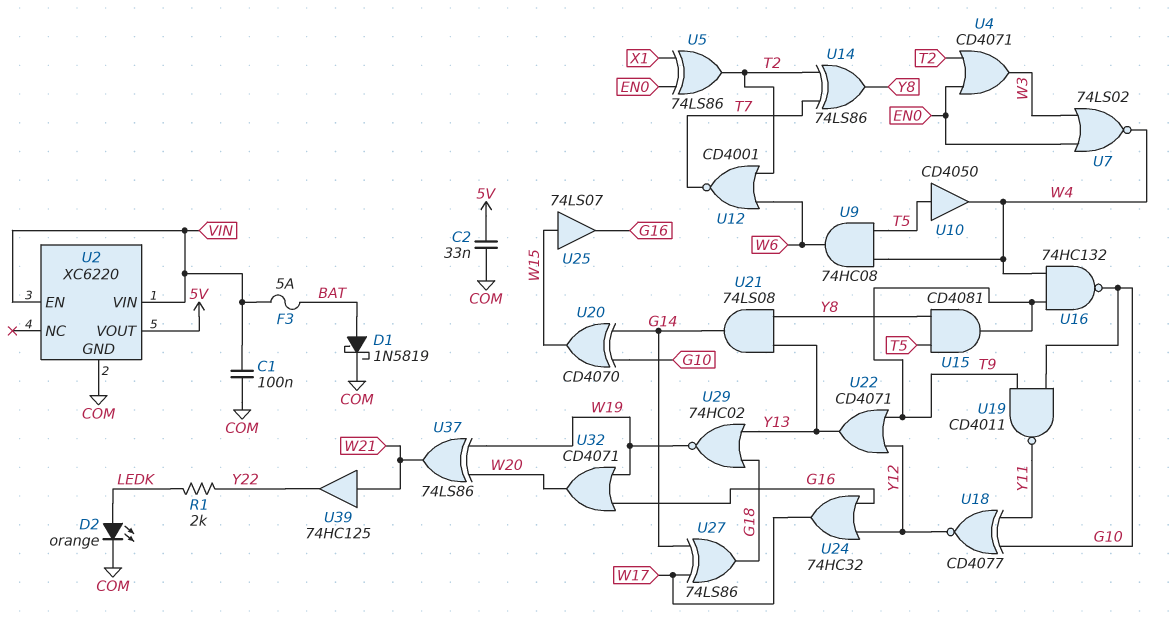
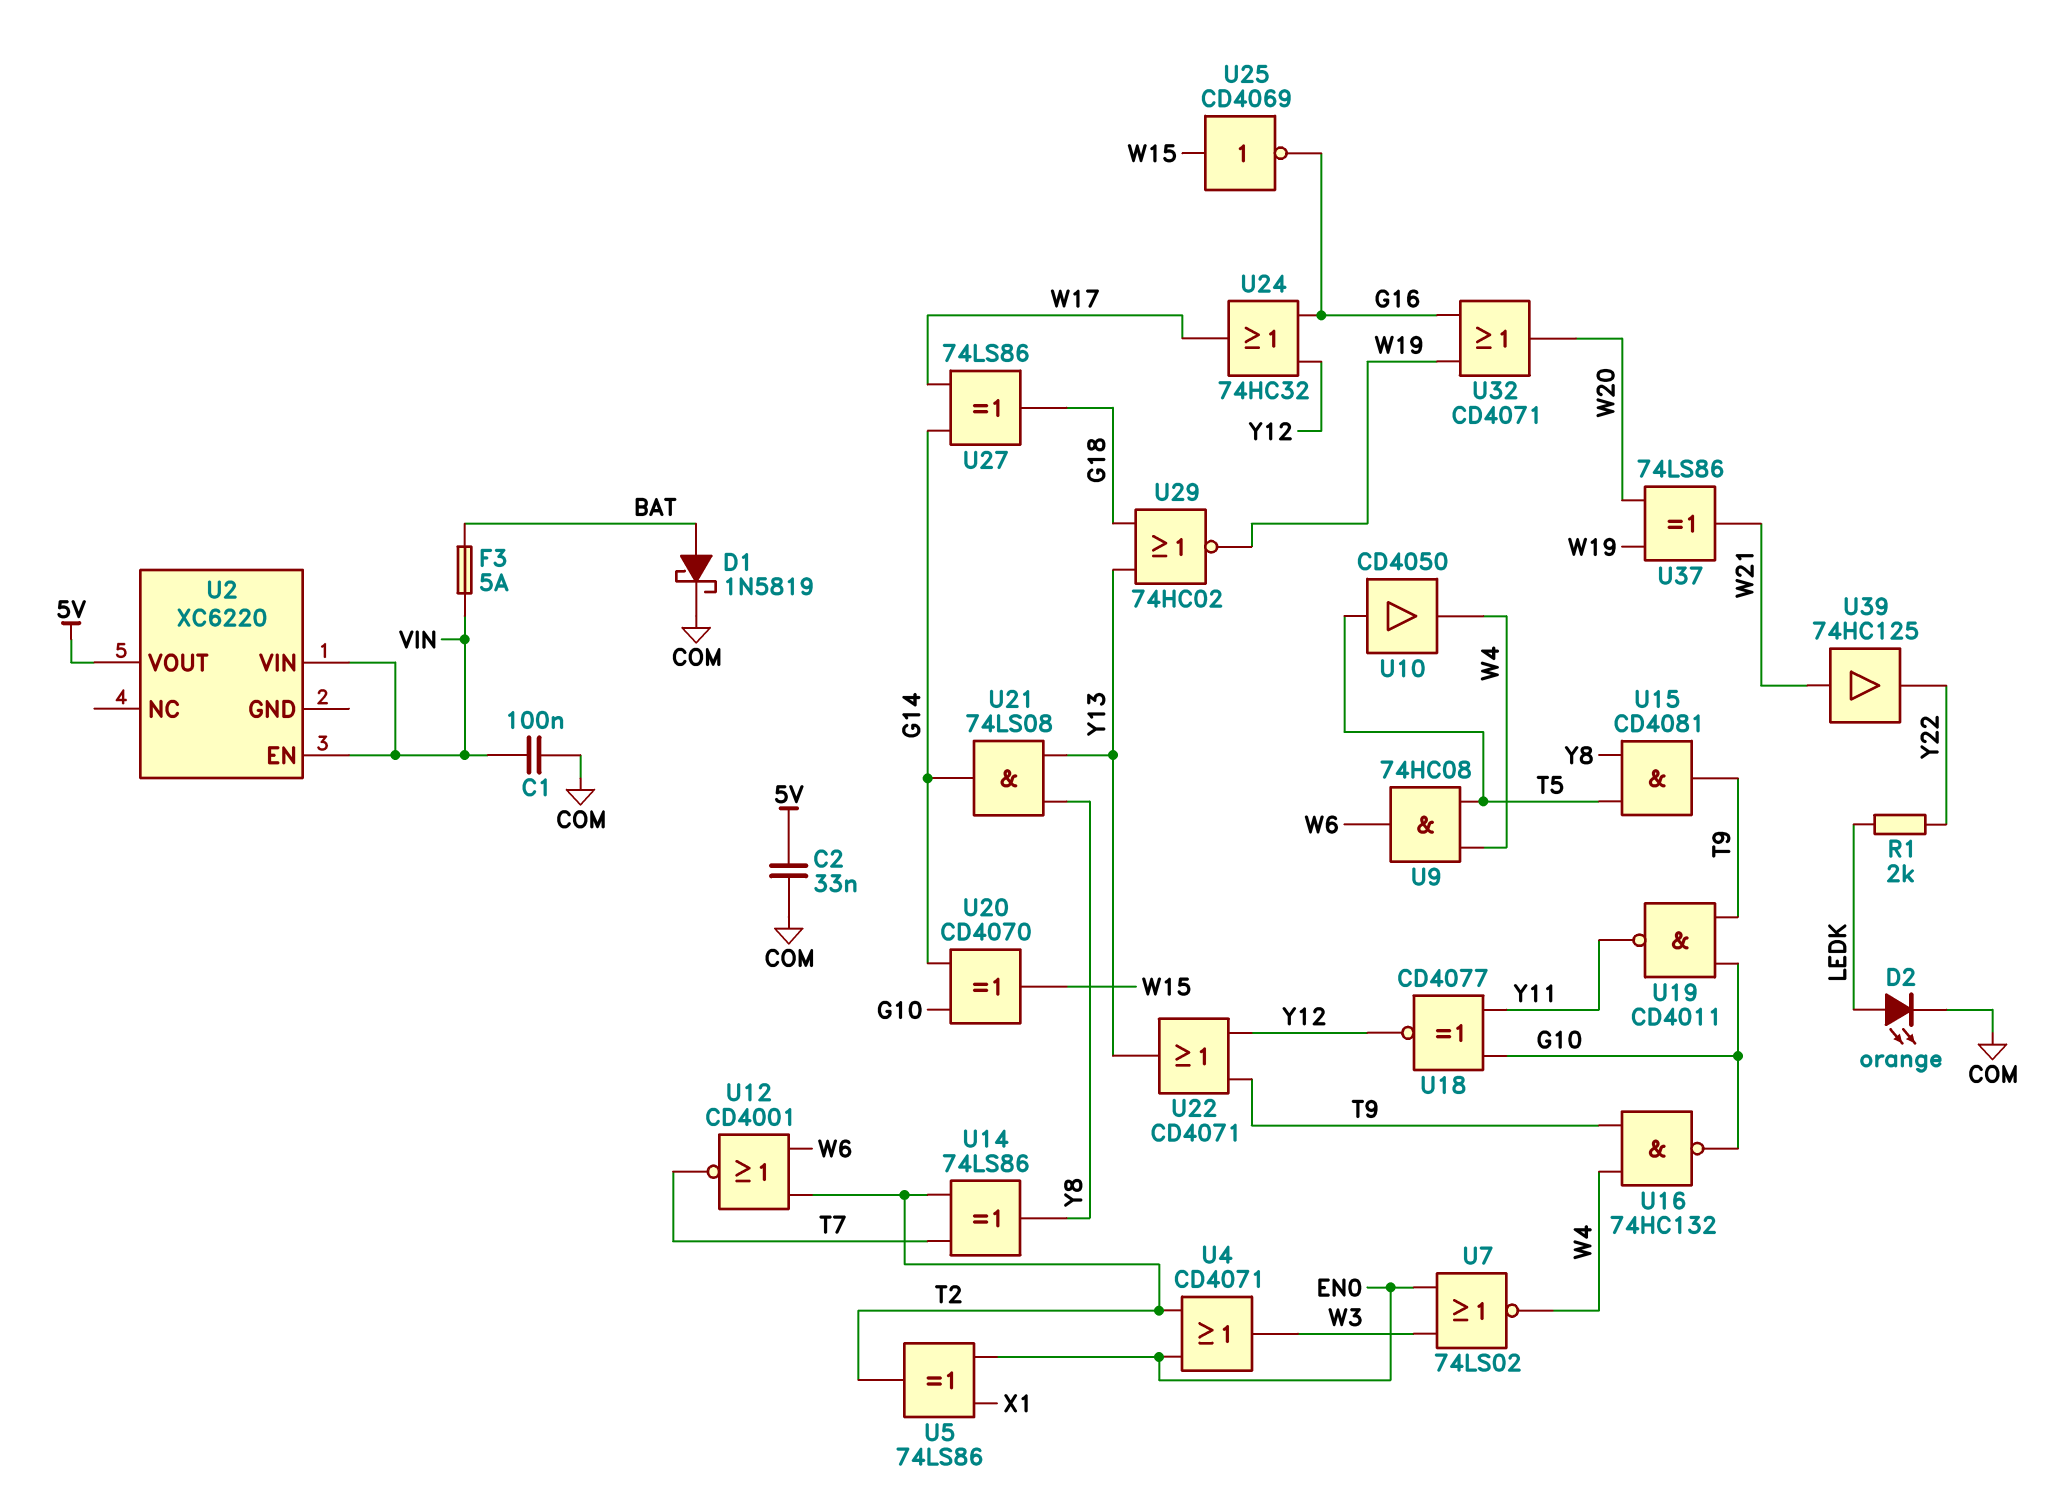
U2 pin GND: COM -> none
U25: buffer 74LS07 (in W15, out G16) -> NOT CD4069 (in W15, out G16)

